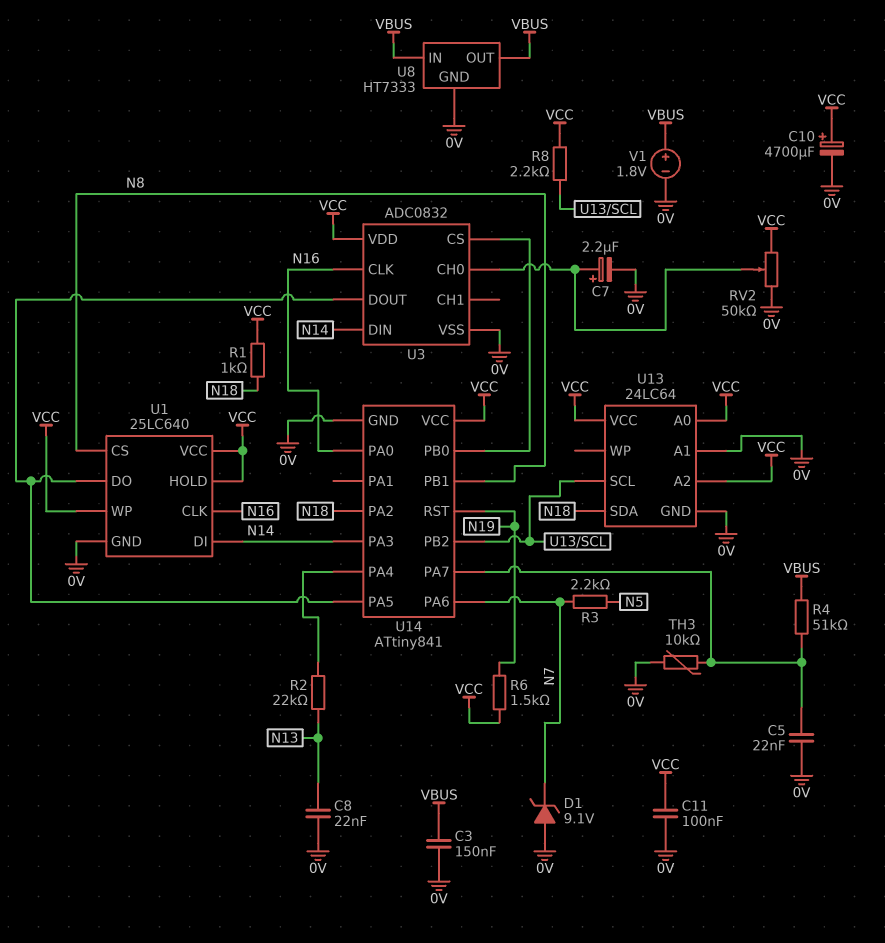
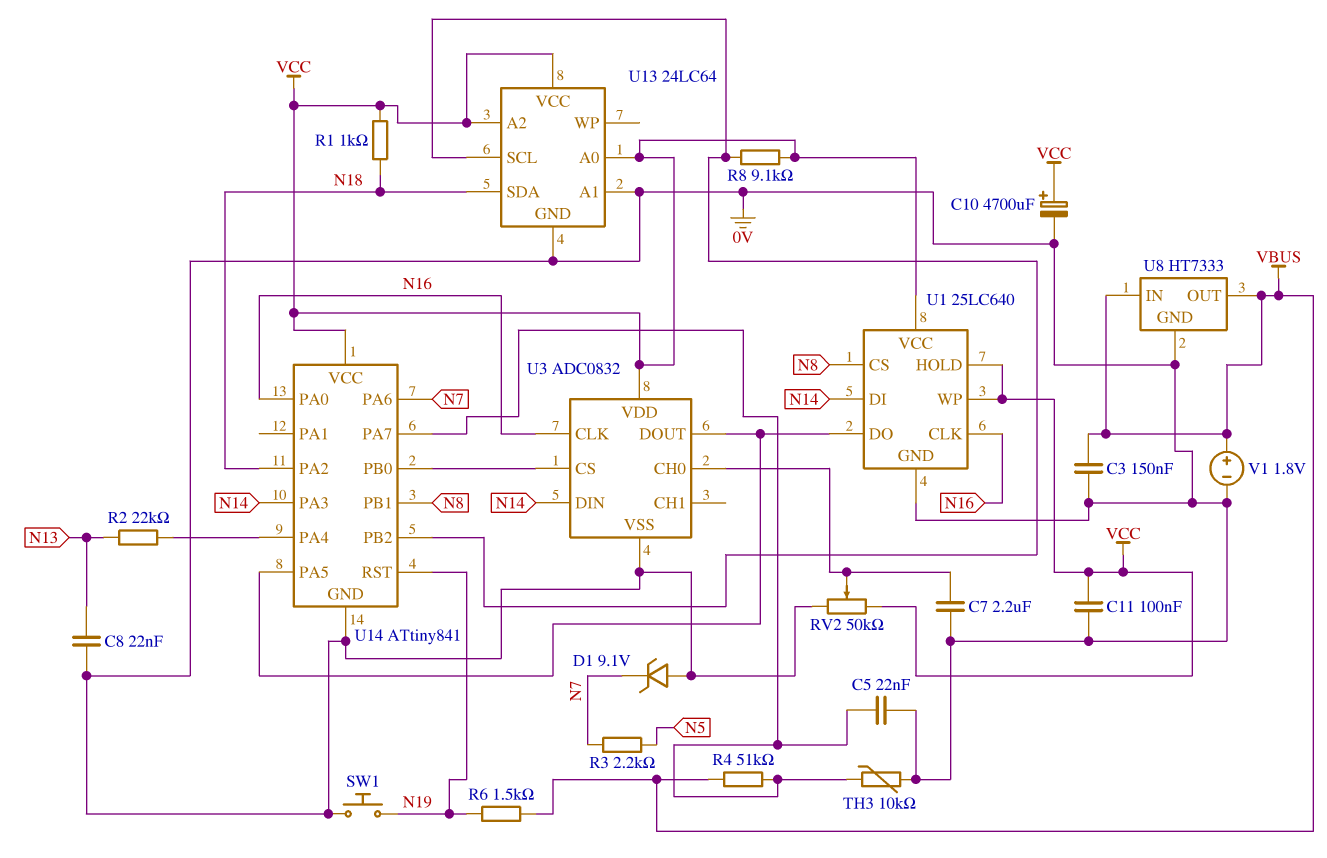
C7: 2.2uF (plus U3/CH0, minus 0V) -> 2.2uF (0V, U3/CH0)
R6: 1.5k (N19, VCC) -> 1.5k (N19, VBUS)
R8: 2.2k (U13/SCL, VCC) -> 9.1k (U13/SCL, VCC)
SW1: none -> button (0V, N19)

